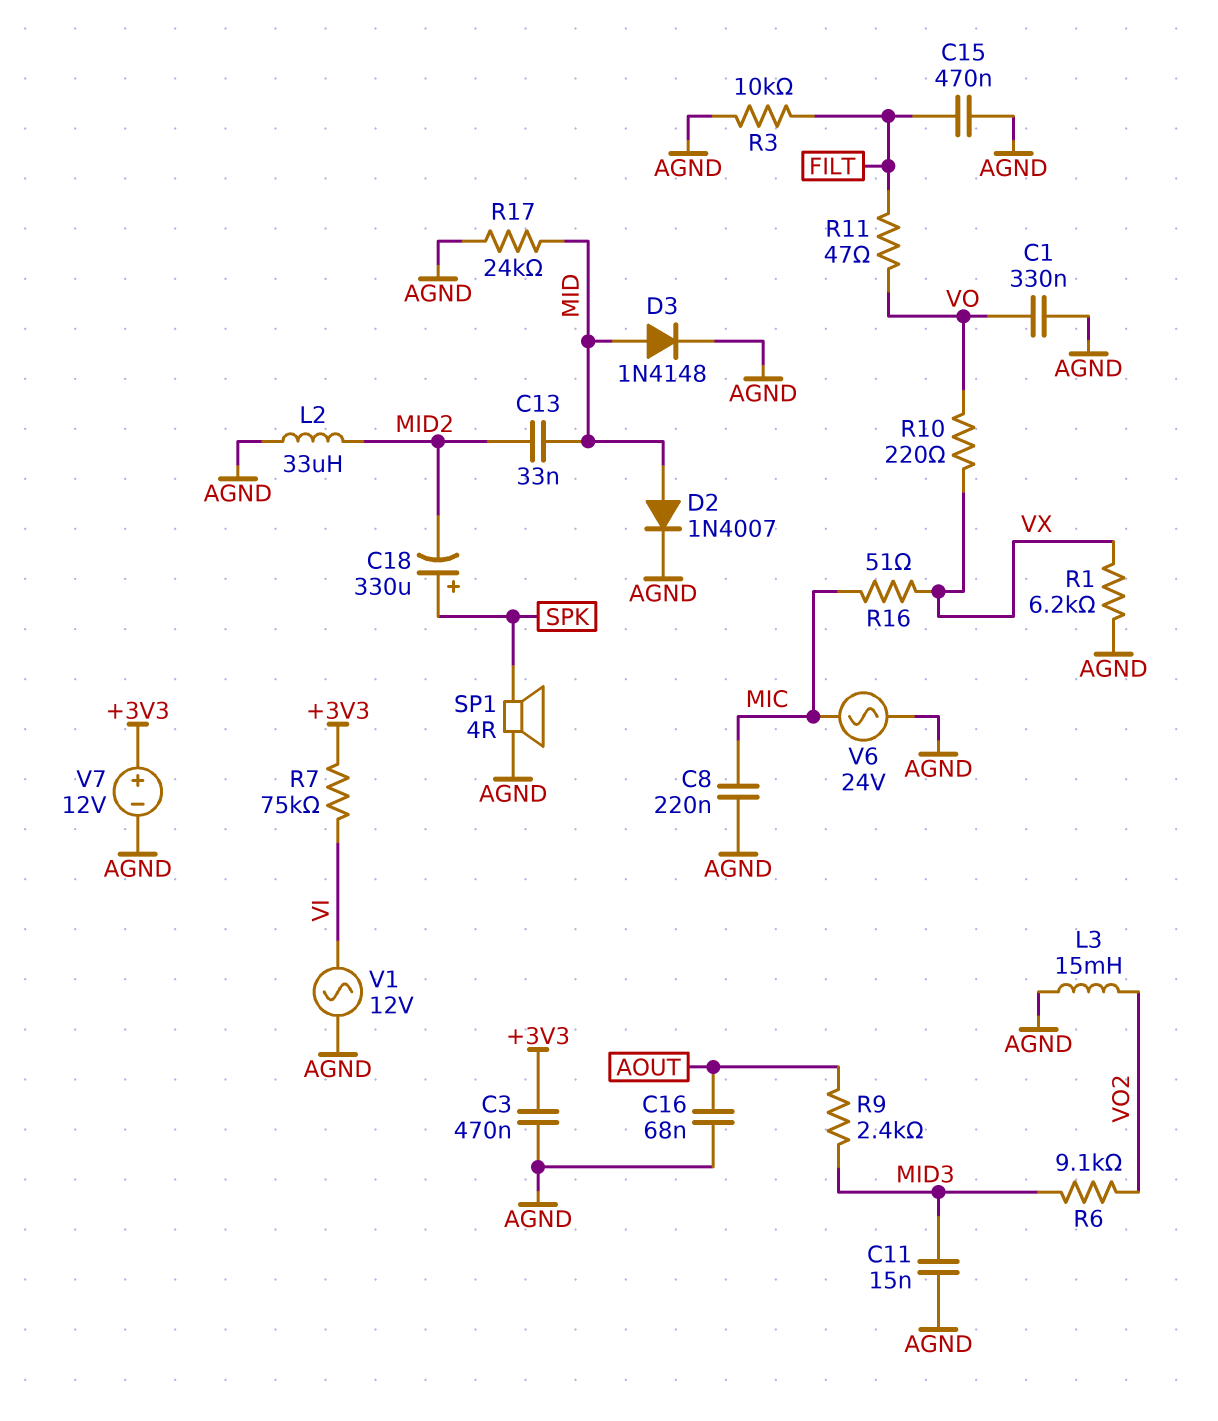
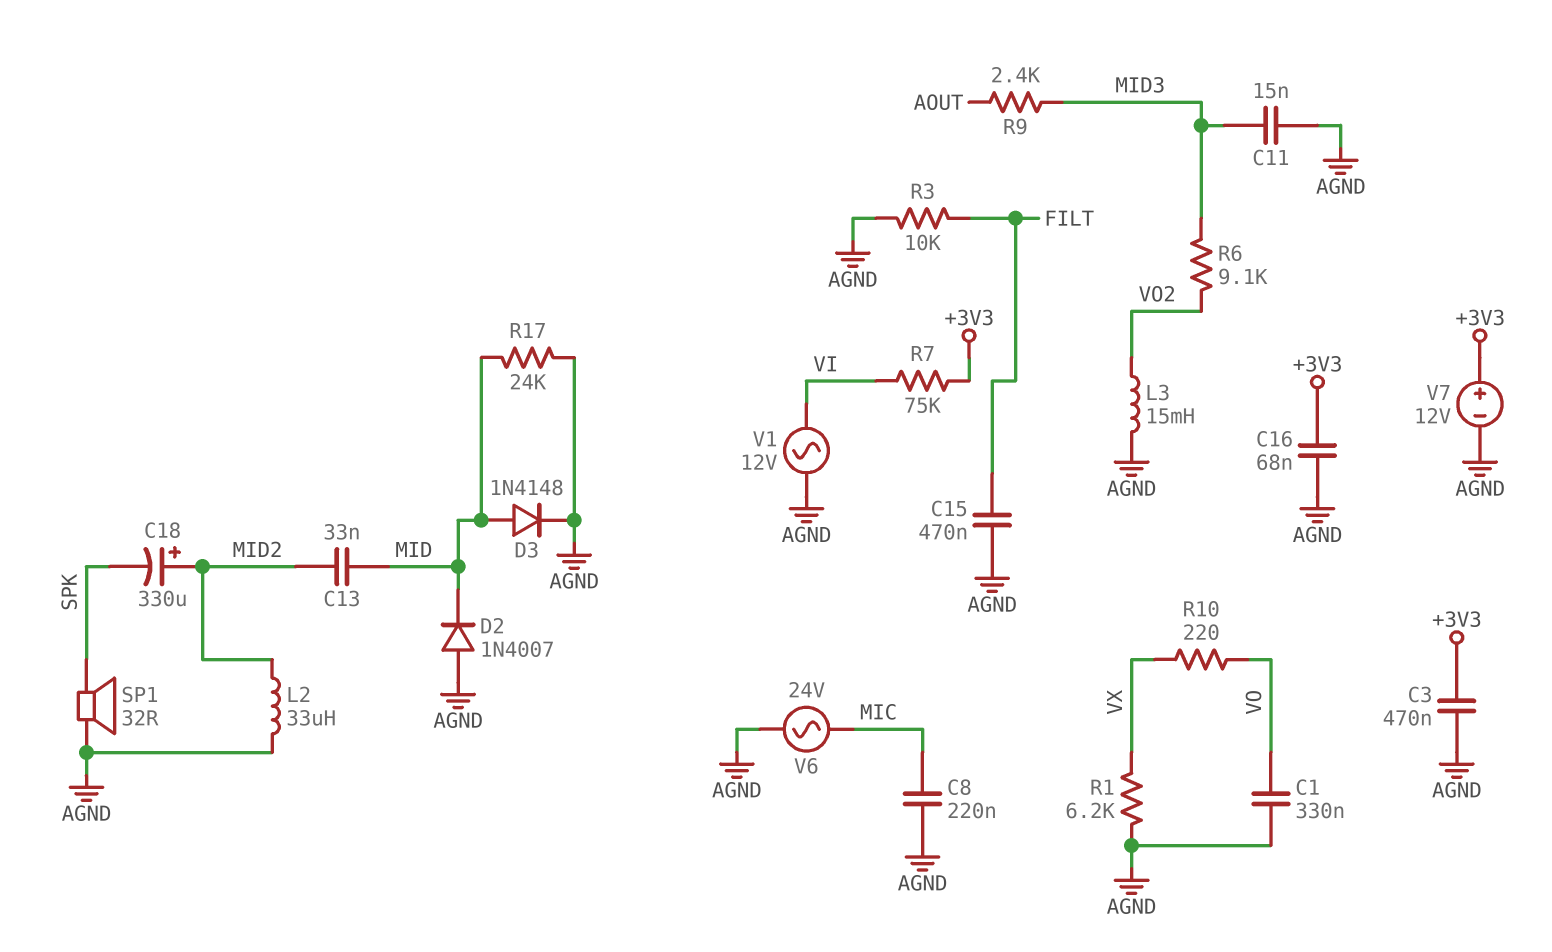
C16: 68nF (AGND, AOUT) -> 68nF (+3V3, AGND)
C18: 330uF (plus SPK, minus MID2) -> 330uF (plus MID2, minus SPK)
D2: diode 1N4007 (A MID, K AGND) -> diode 1N4007 (A AGND, K MID)
R11: 47 (FILT, VO) -> none
R16: 51 (MIC, VX) -> none
SP1: speaker 4R (AGND, SPK) -> speaker 32R (AGND, SPK)

